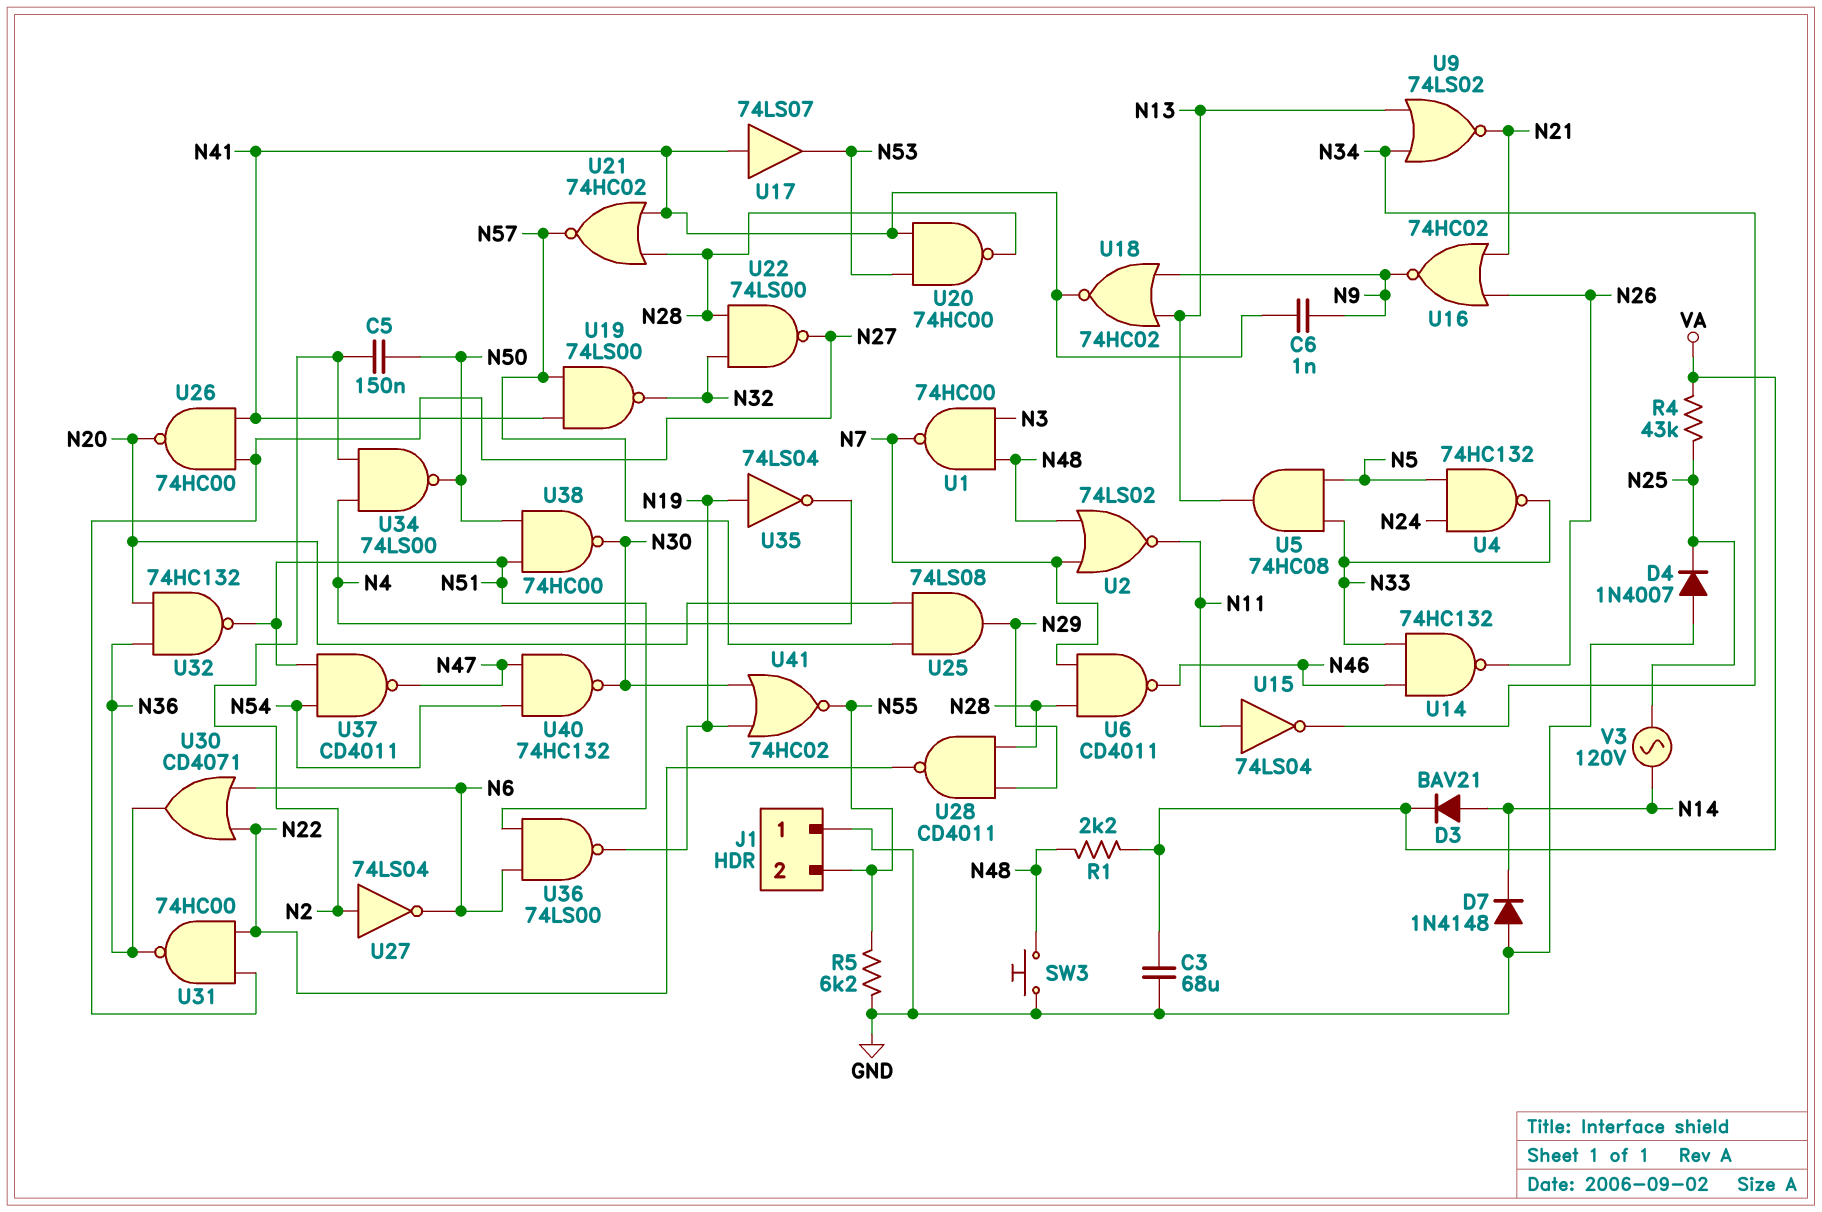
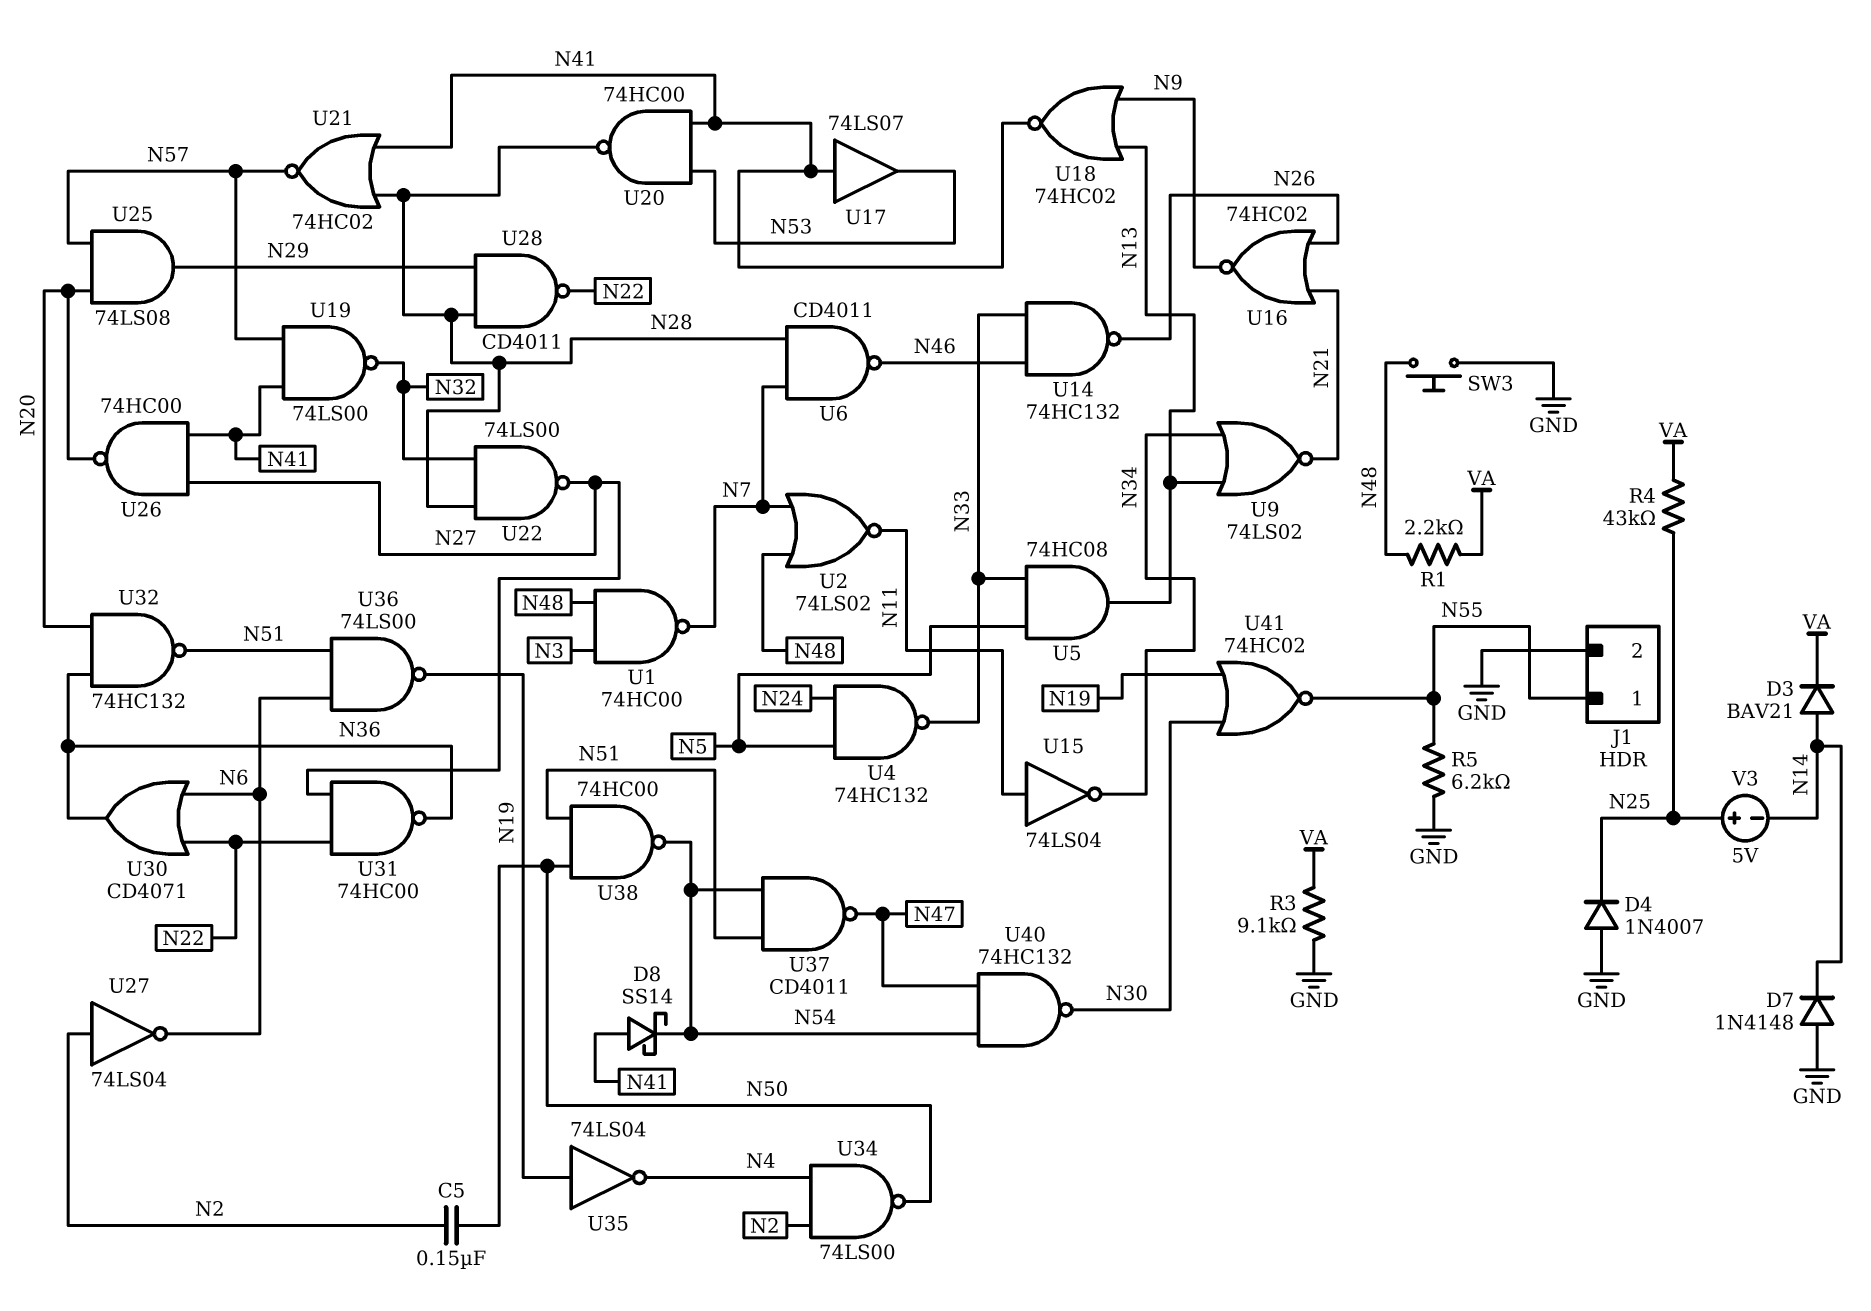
C3: 68uF (GND, VA) -> none
C6: 1nF (N9, N41) -> none
D8: none -> schottky SS14 (A N41, K N54)
J1 pin 1: GND -> N55
J1 pin 2: N55 -> GND
R3: none -> 9.1k (GND, VA)
U38: NAND 74HC00 (in N50, in N51, out N30) -> NAND 74HC00 (in N50, in N51, out N54)
V3: AC 120V (N14, N25) -> 5V (plus N25, minus N14)

